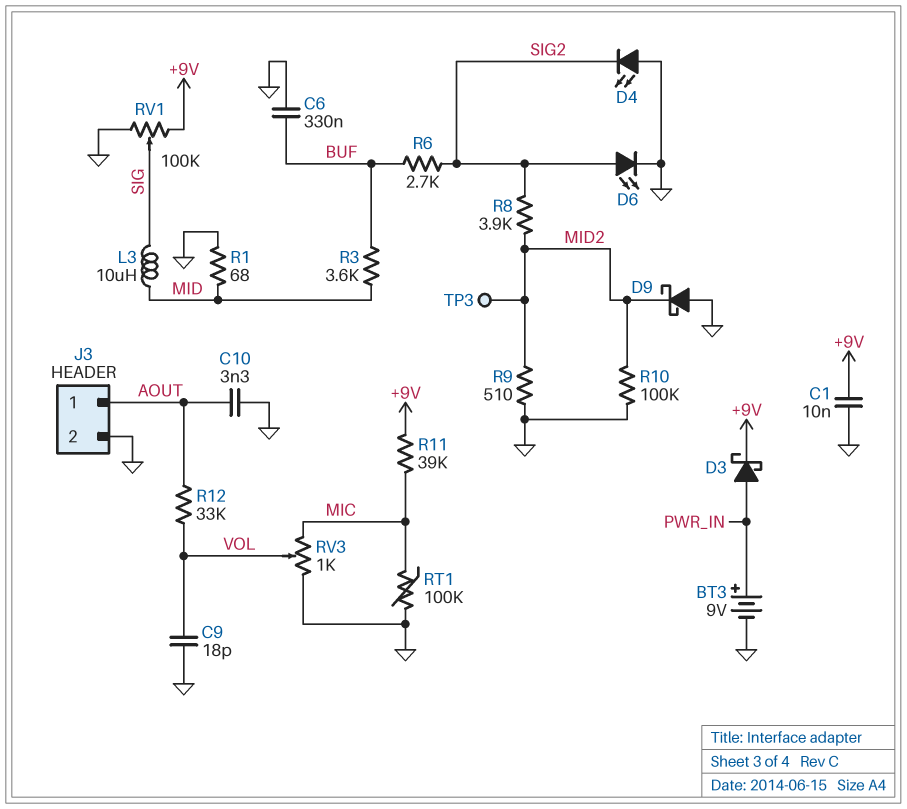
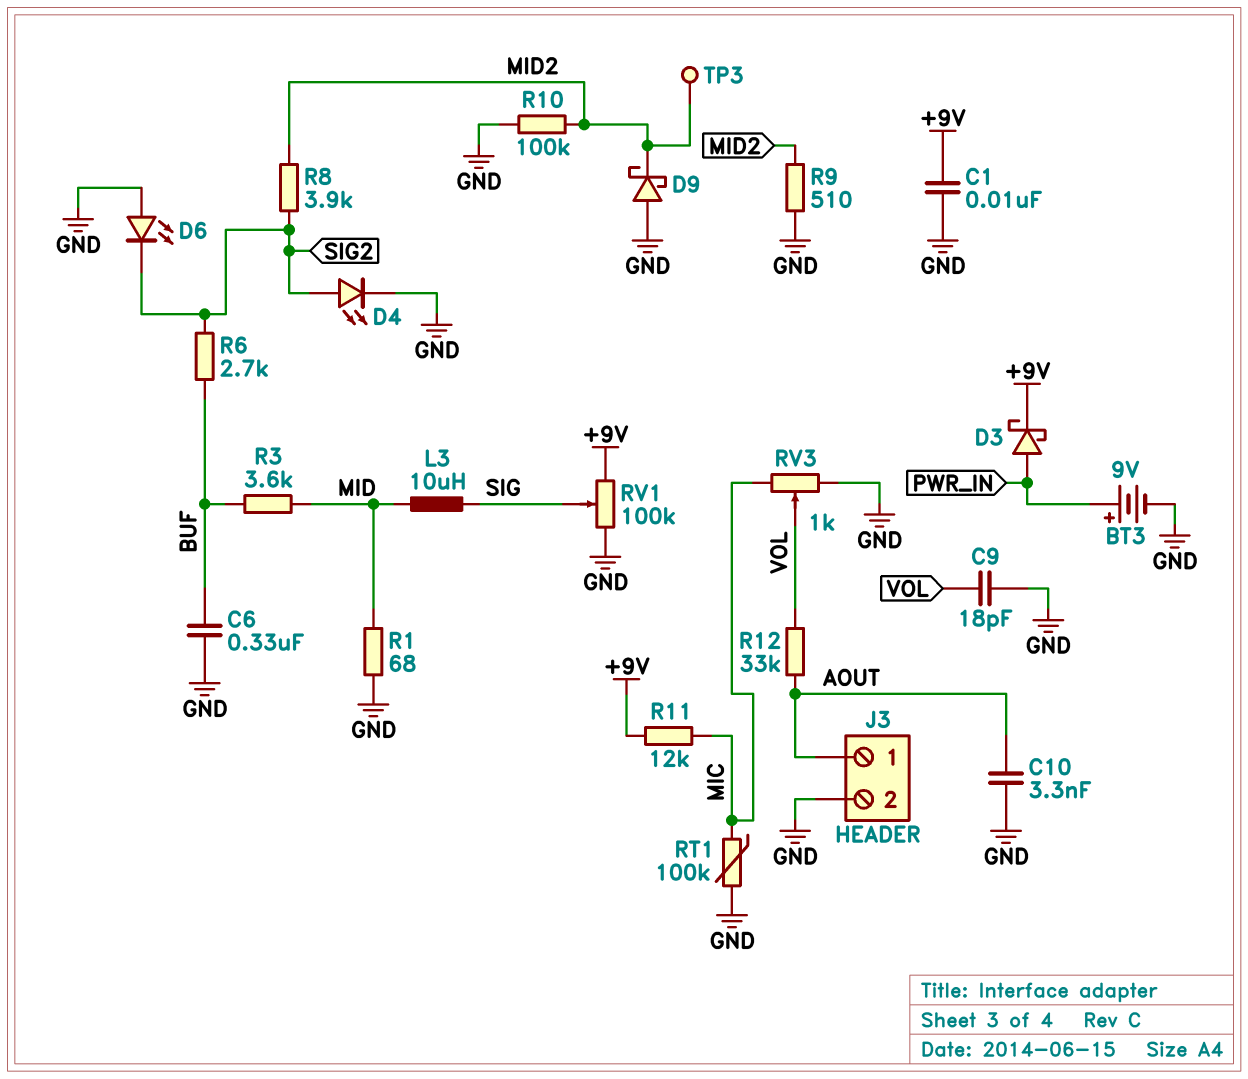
D4: LED (A GND, K SIG2) -> LED (A SIG2, K GND)
D6: LED (A SIG2, K GND) -> LED (A GND, K SIG2)
R11: 39k (+9V, MIC) -> 12k (+9V, MIC)

